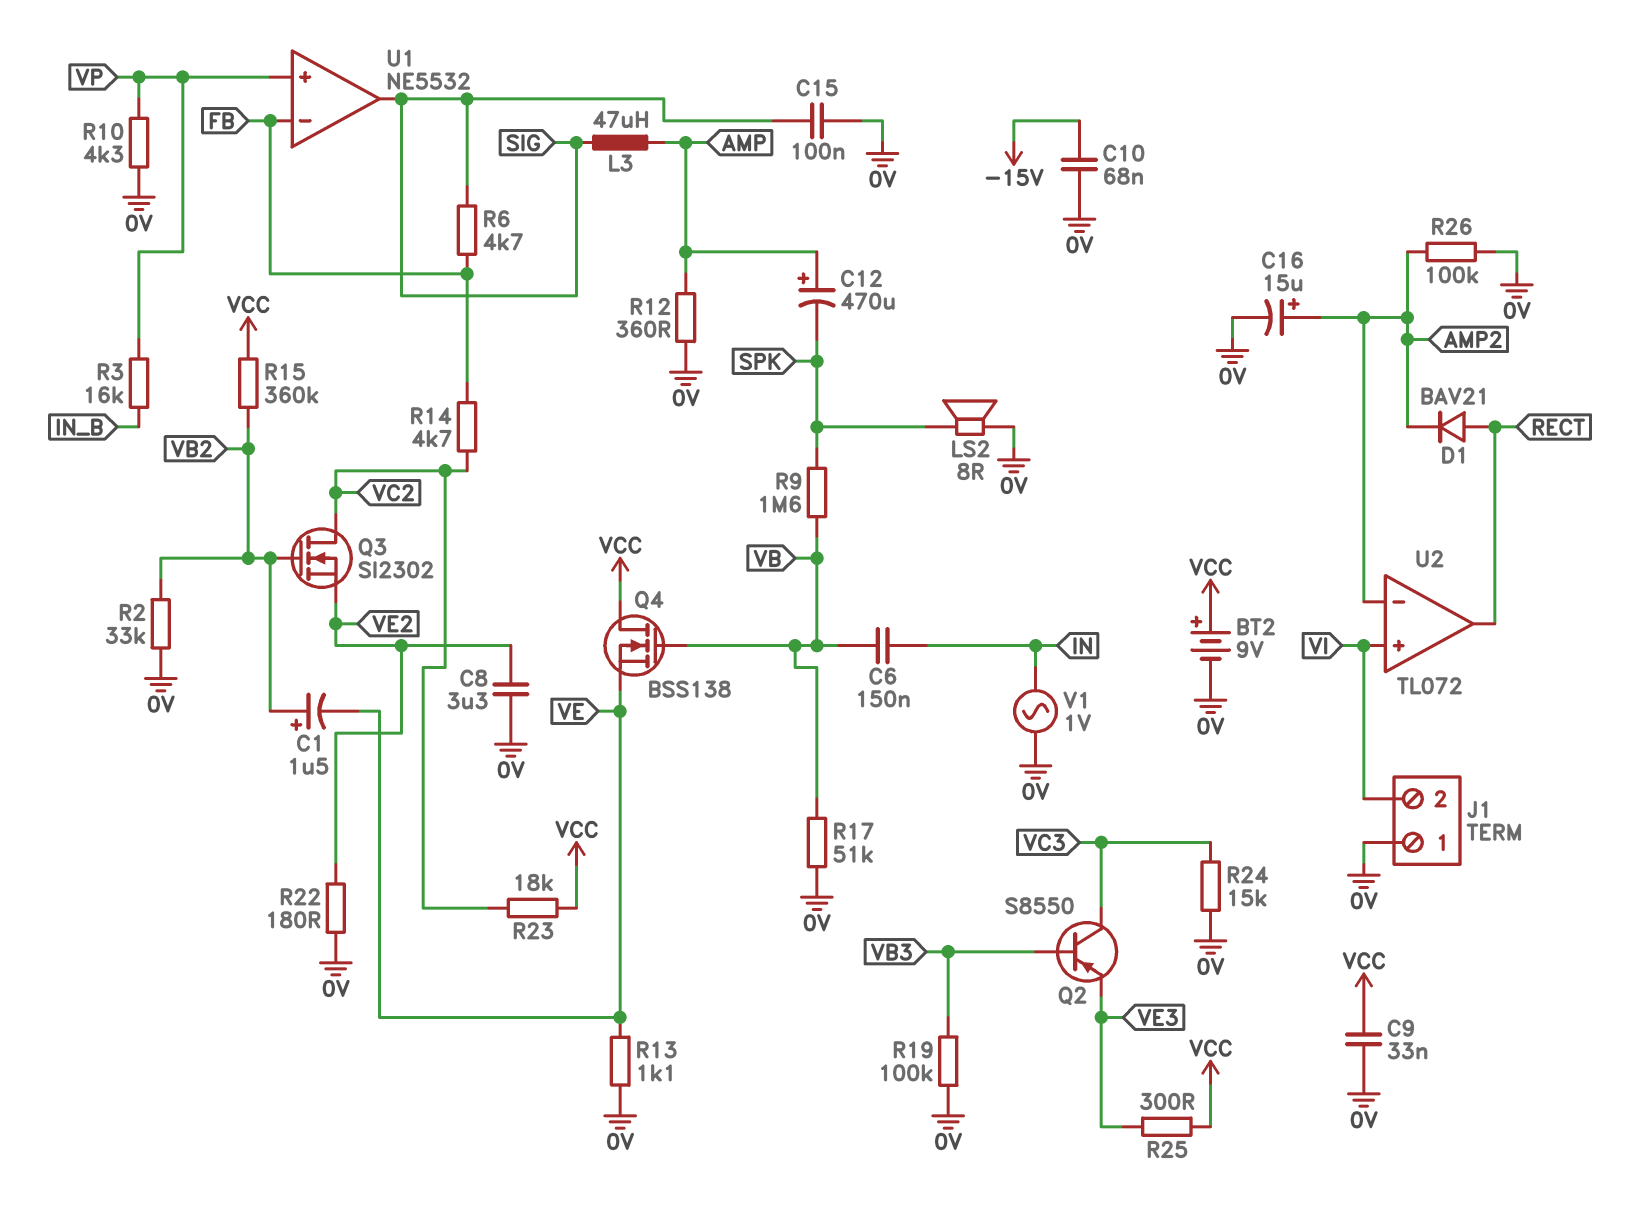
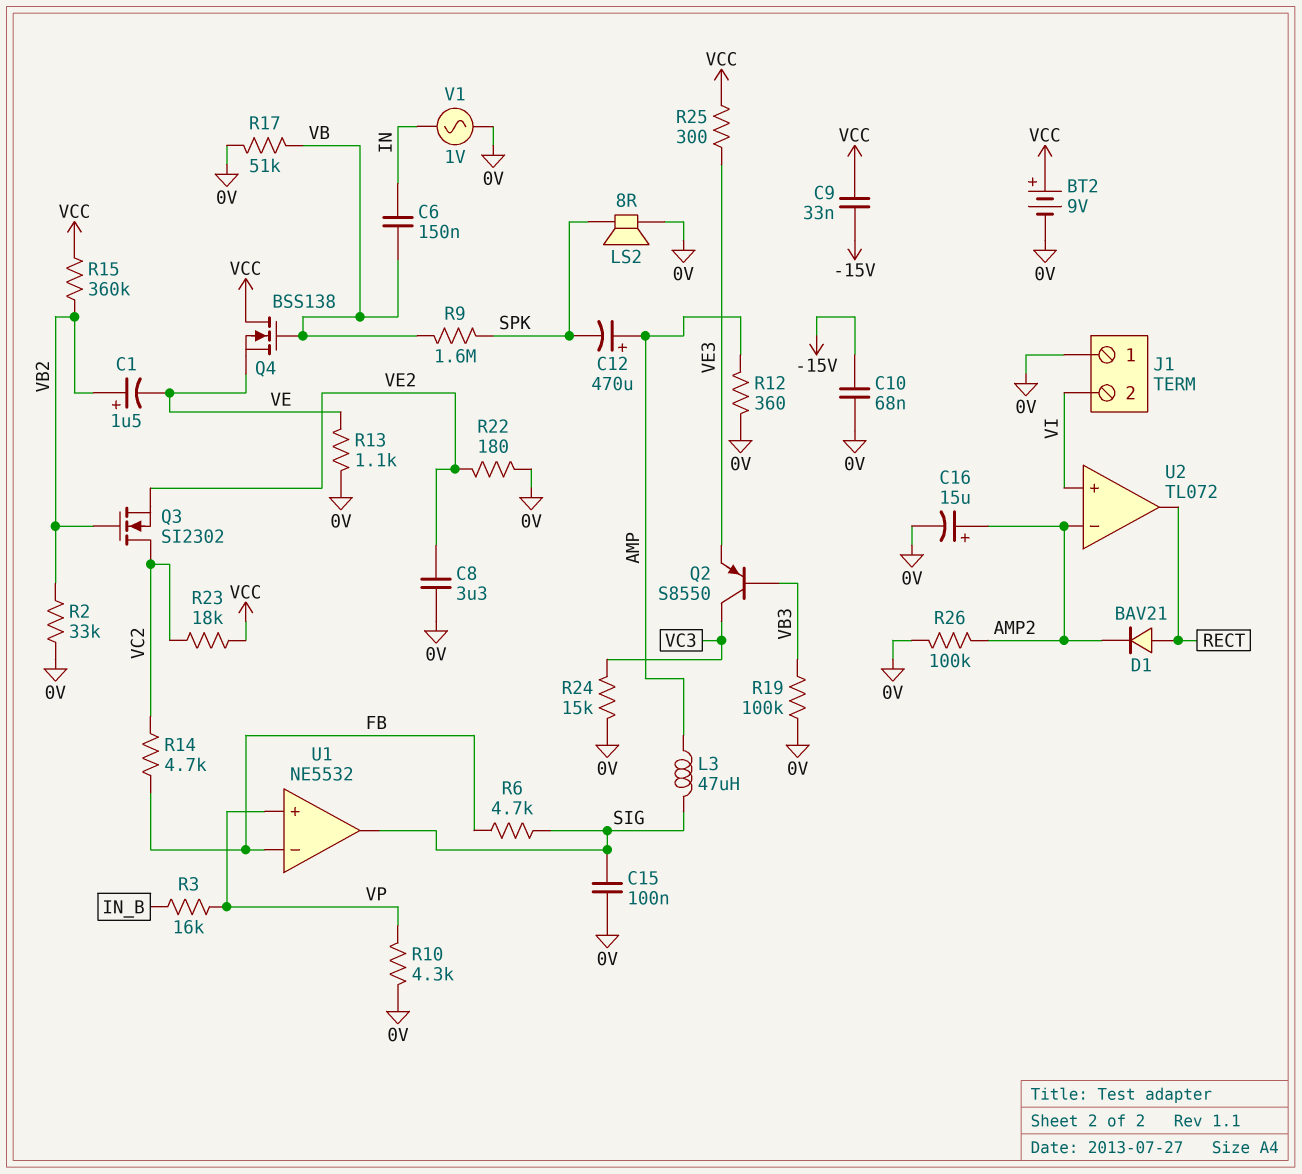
C9: 33nF (0V, VCC) -> 33nF (-15V, VCC)

